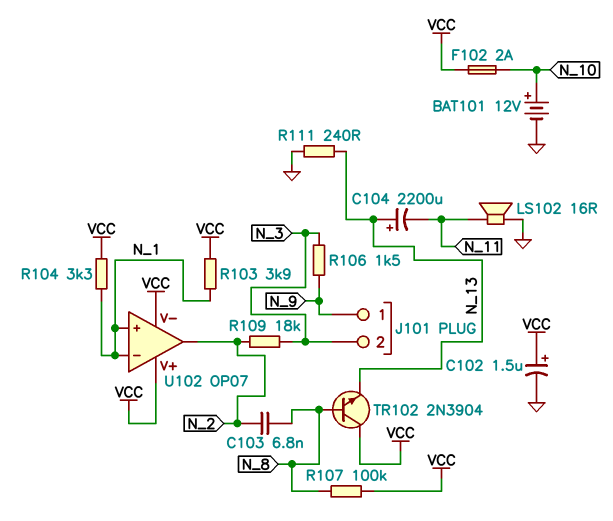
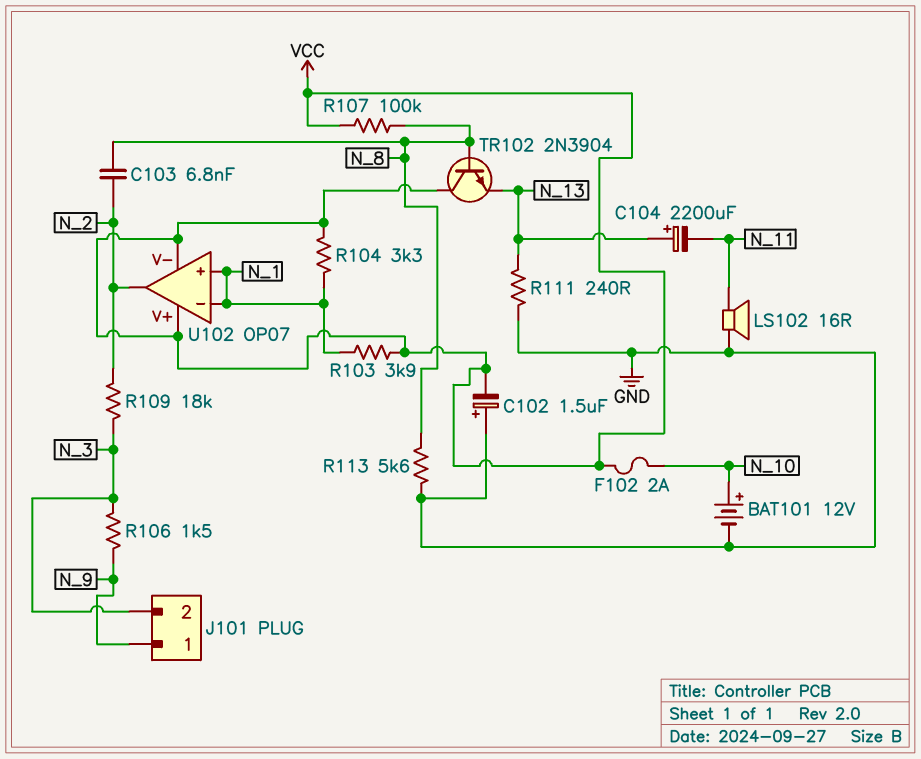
C102: 1.5uF (plus VCC, minus GND) -> 1.5uF (plus GND, minus VCC)
R113: none -> 5.6k (GND, N_8)

